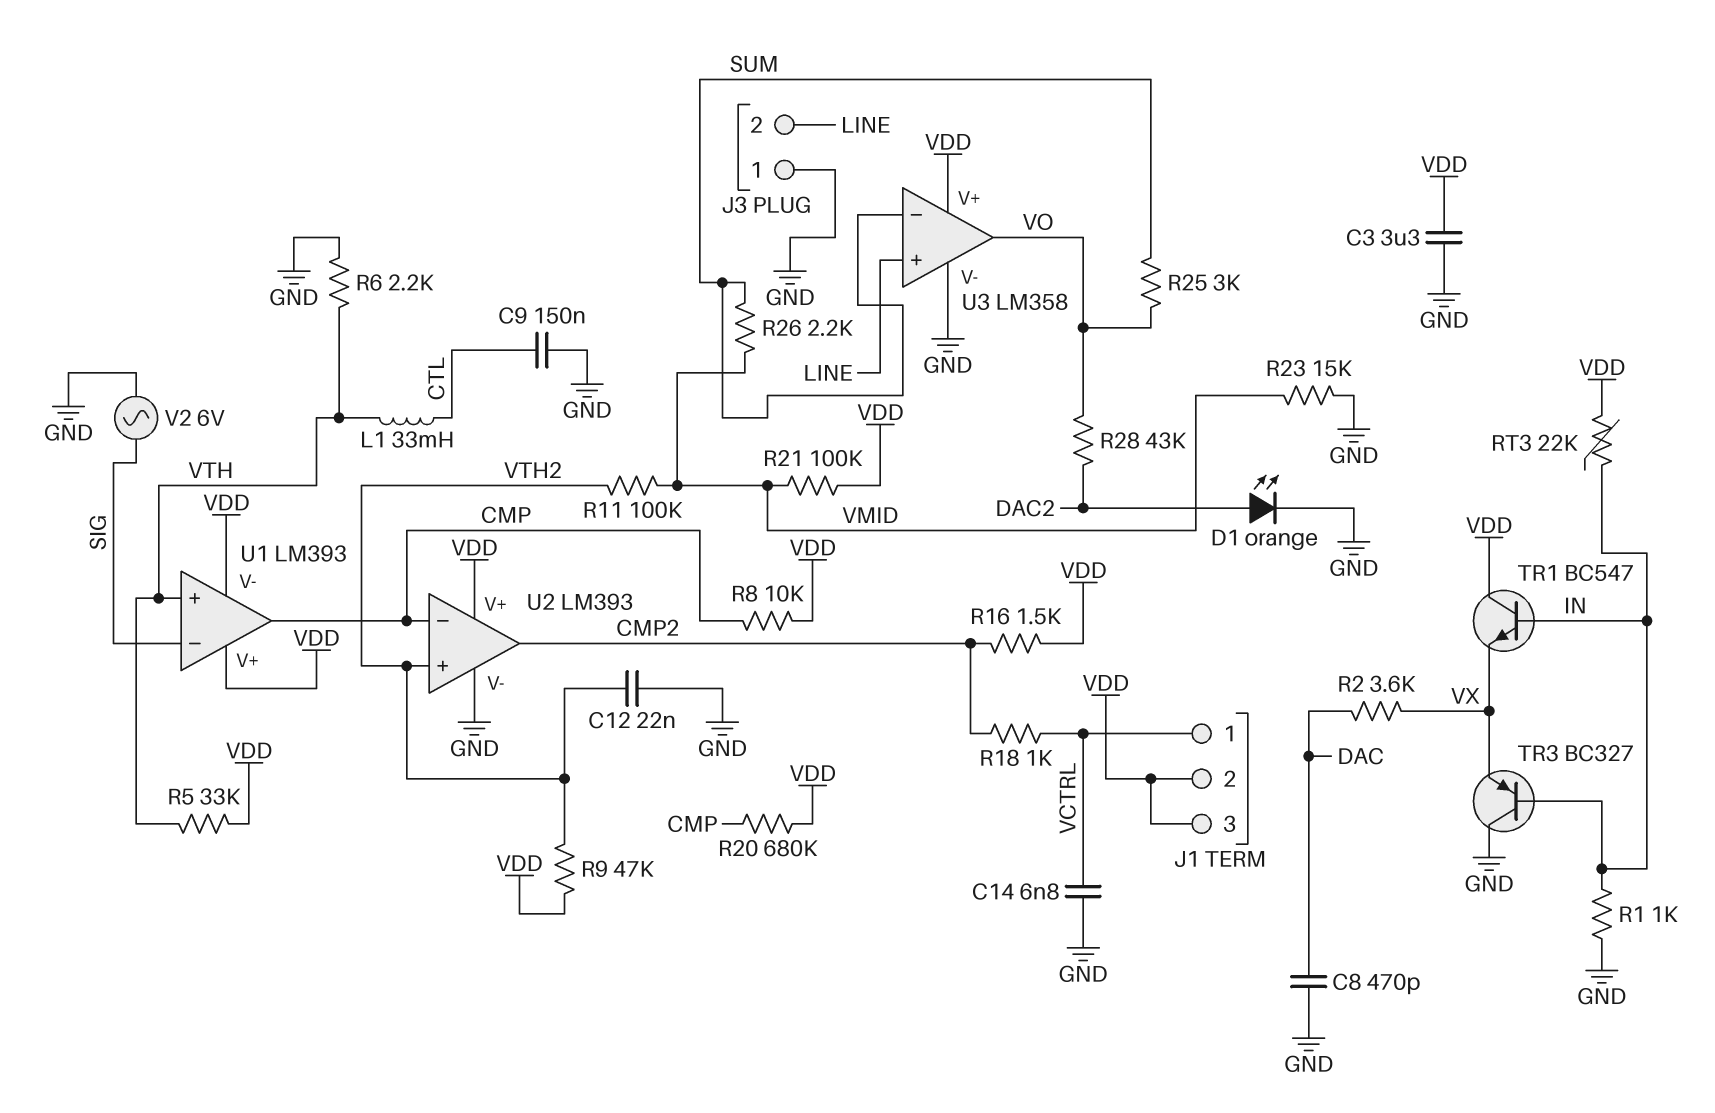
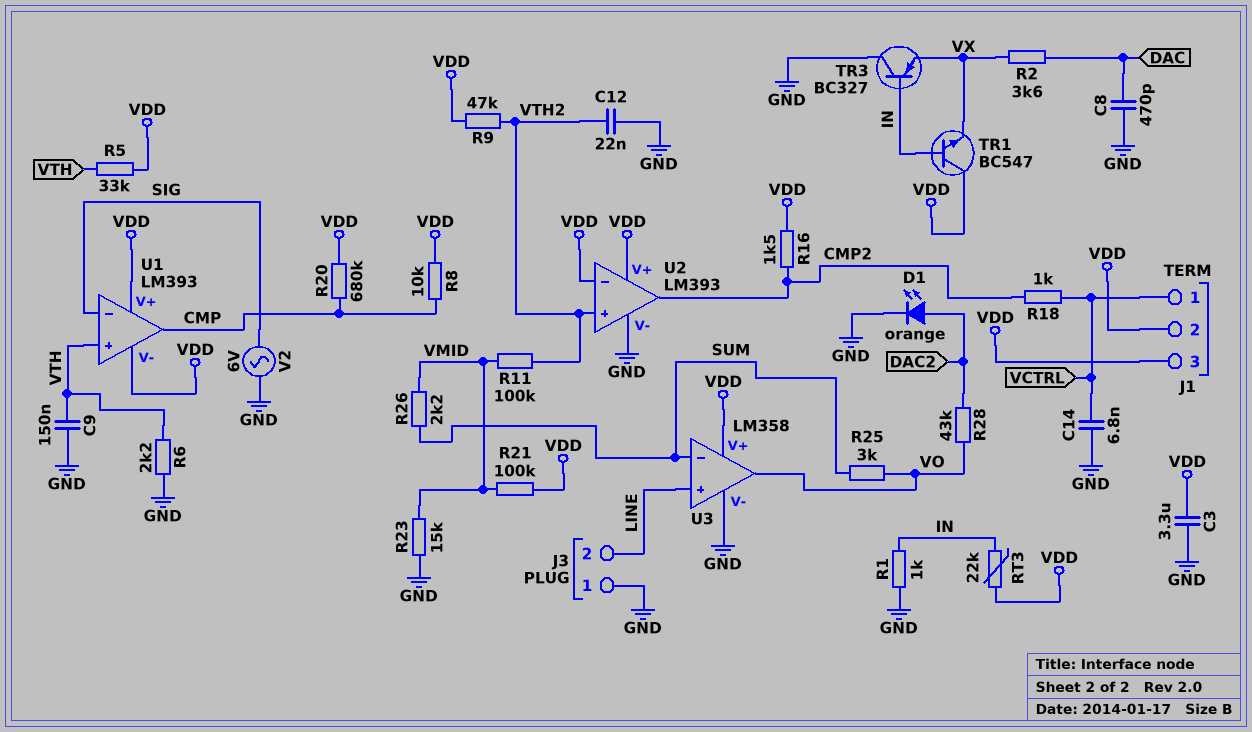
C9: 150nF (CTL, GND) -> 150nF (GND, VTH)
L1: 33mH (CTL, VTH) -> none
U2 pin in-: CMP -> VDD

